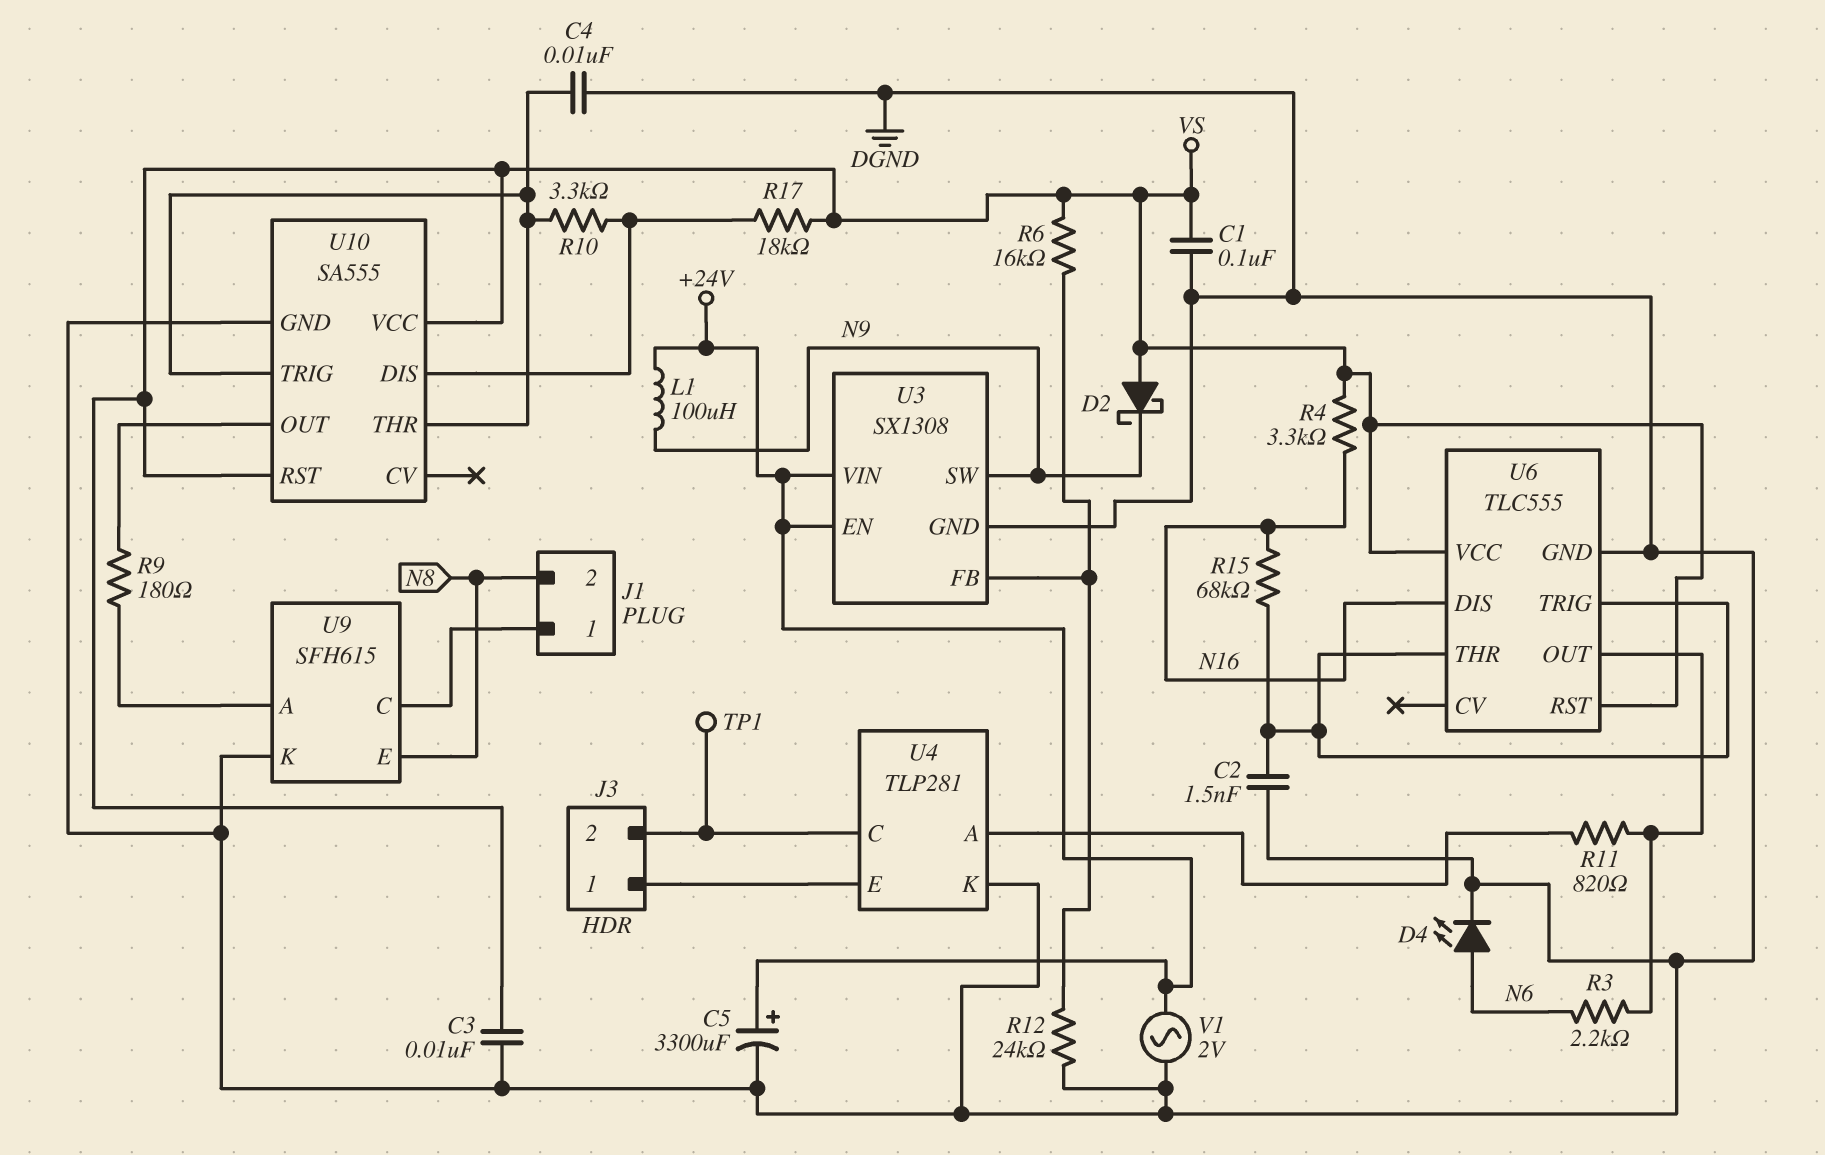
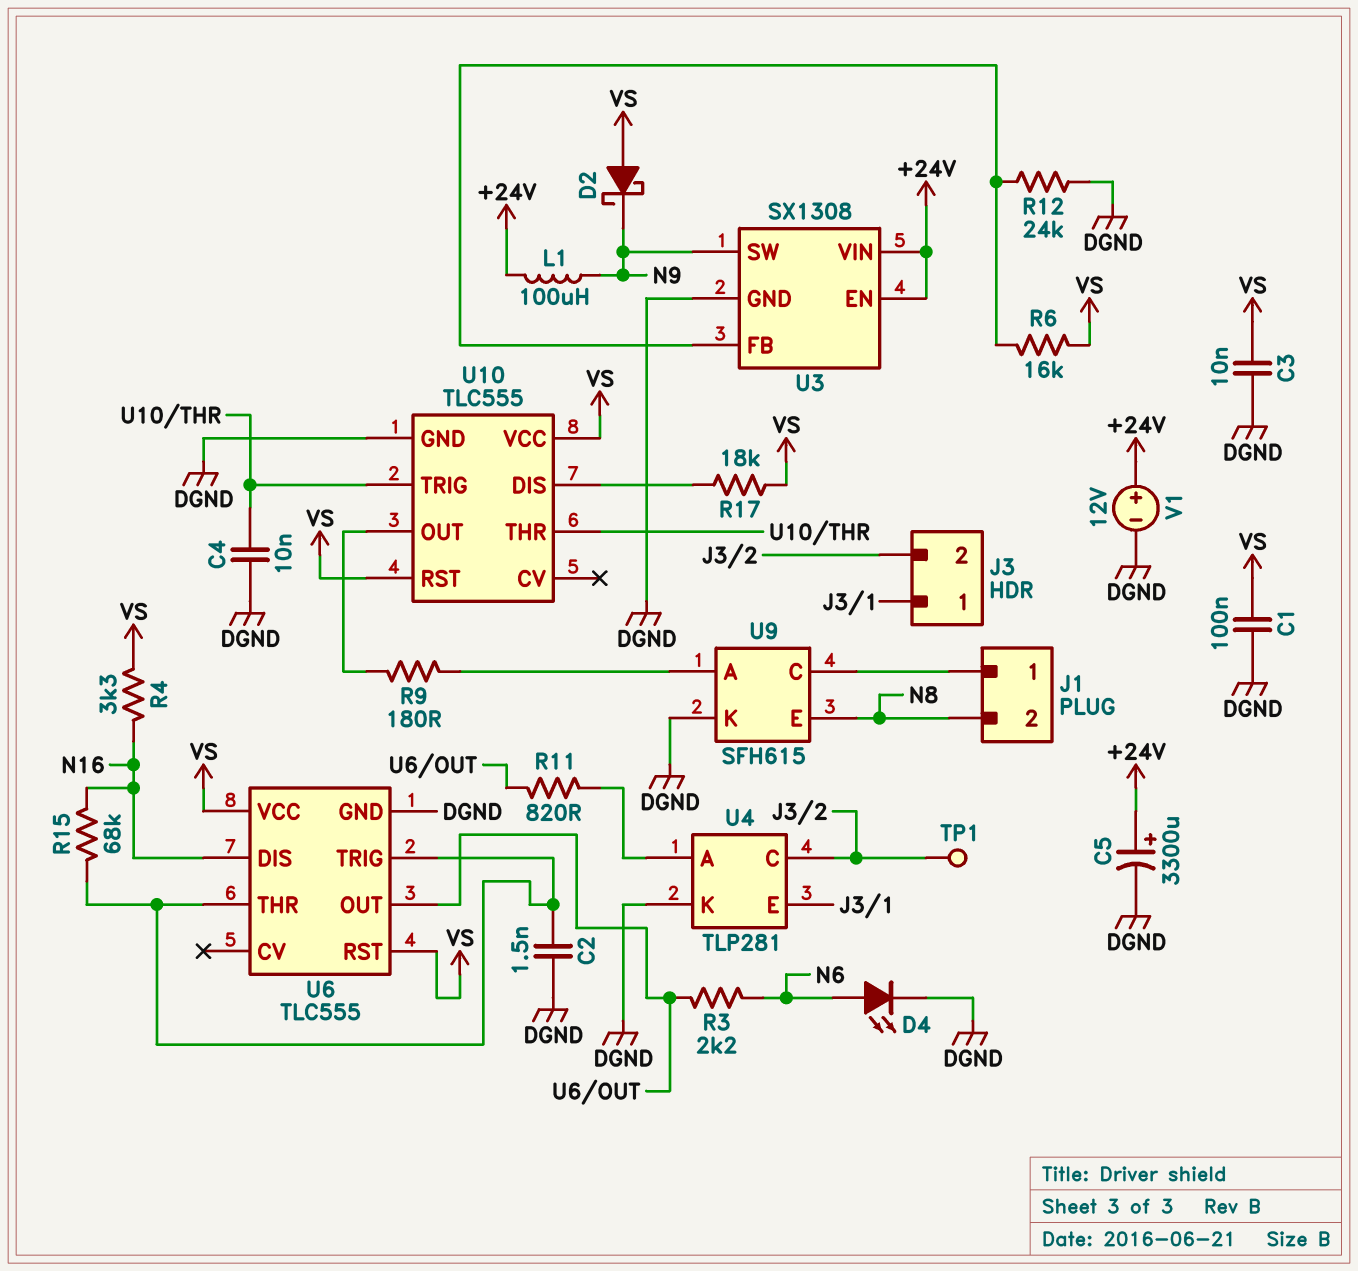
R10: 3.3k (U10/DIS, U10/THR) -> none
U10: SA555 -> TLC555
V1: AC 2V (+24V, DGND) -> 12V (plus +24V, minus DGND)

